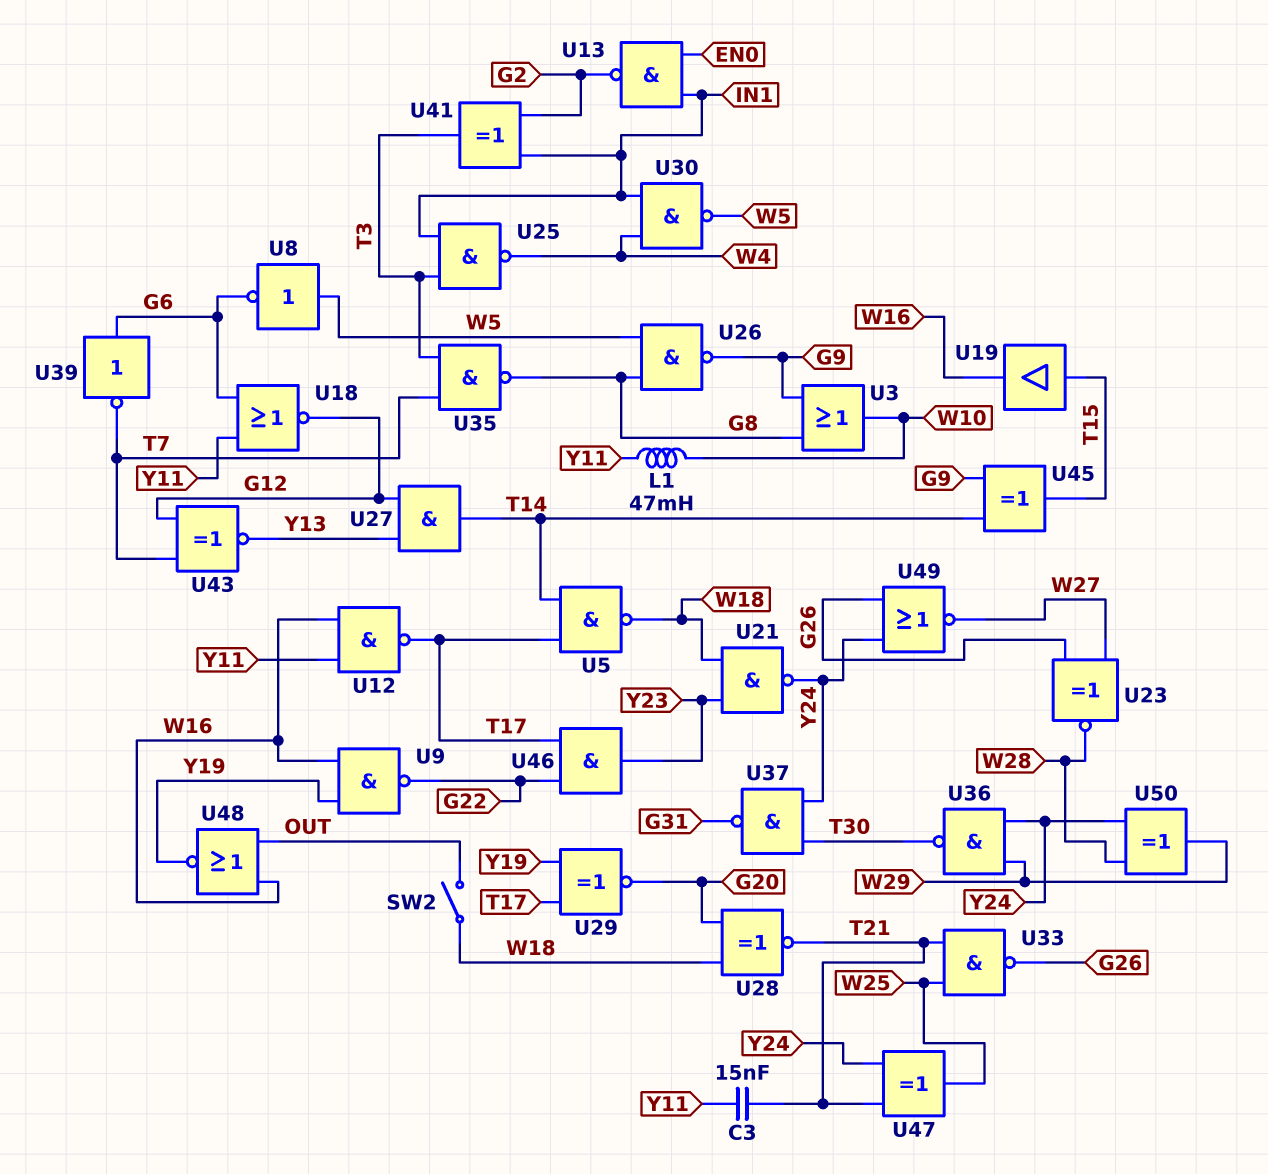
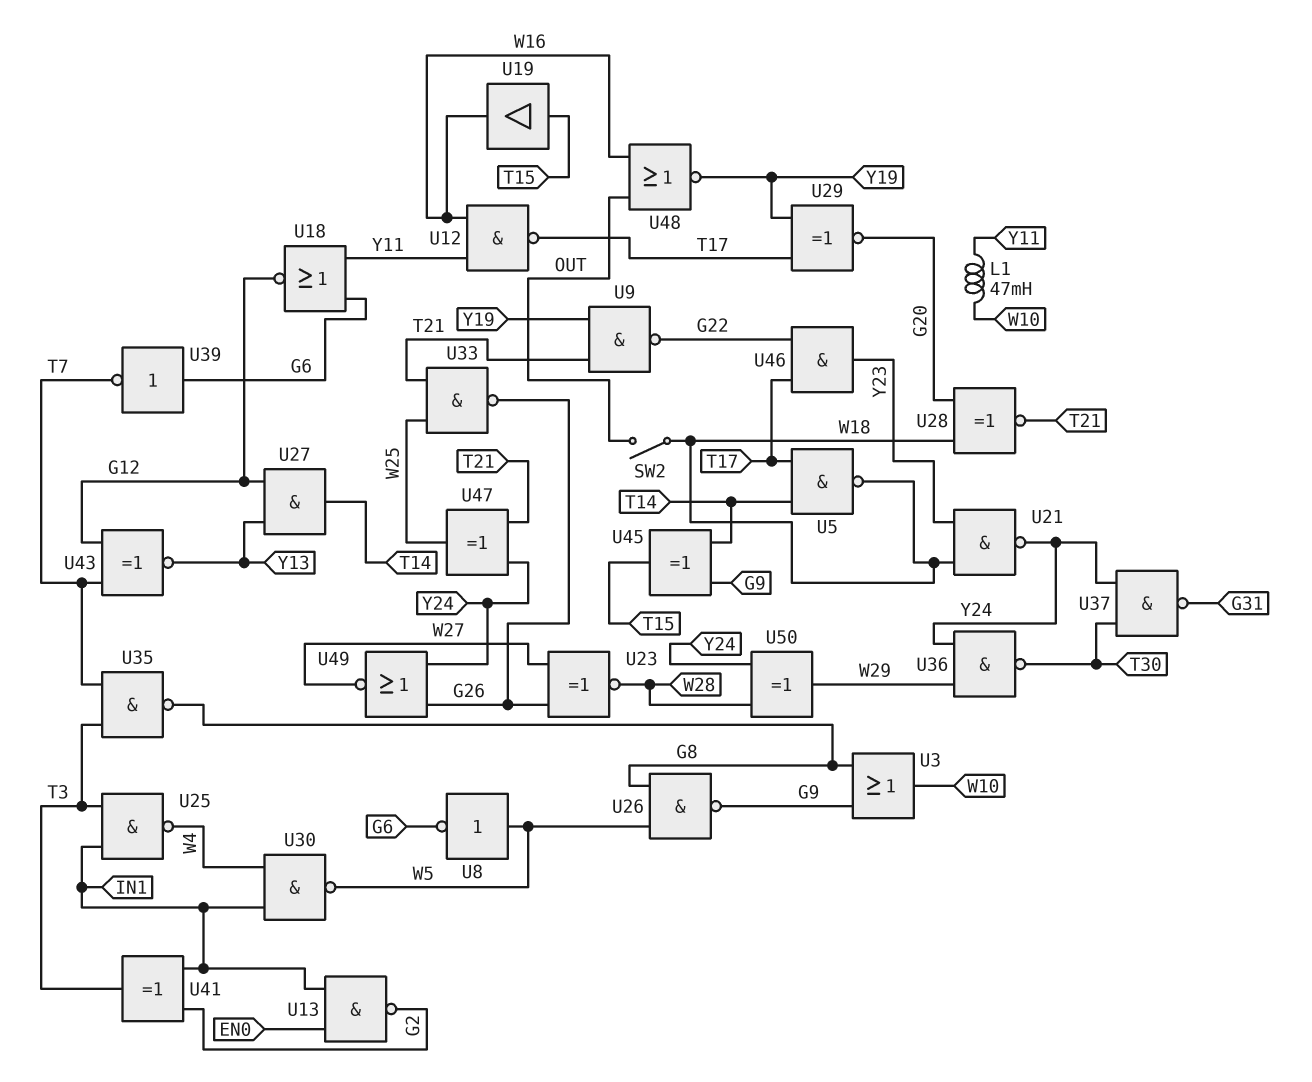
C3: 15nF (T21, Y11) -> none
U9: NAND (in W16, in Y19, out G22) -> NAND (in T21, in Y19, out G22)

